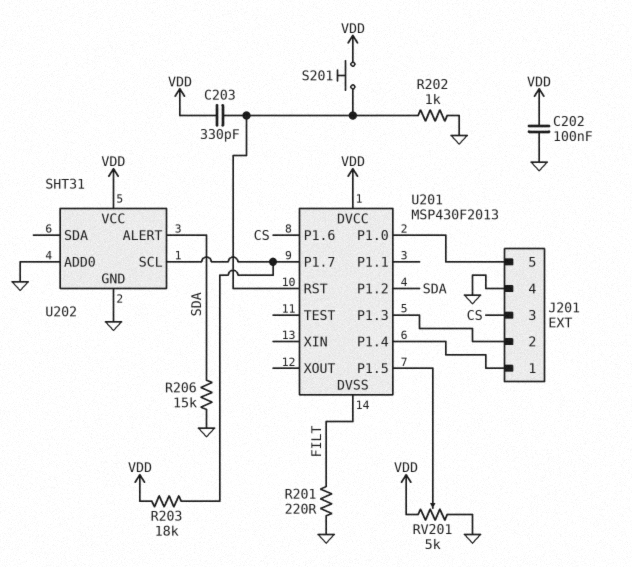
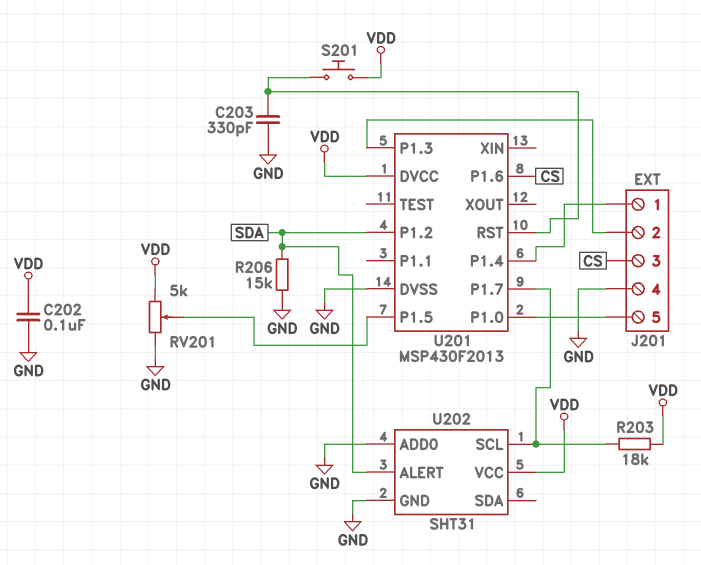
C203: 330pF (U201/RST, VDD) -> 330pF (GND, U201/RST)
R201: 220 (FILT, GND) -> none
R202: 1k (GND, U201/RST) -> none
U201 pin DVSS: FILT -> GND

